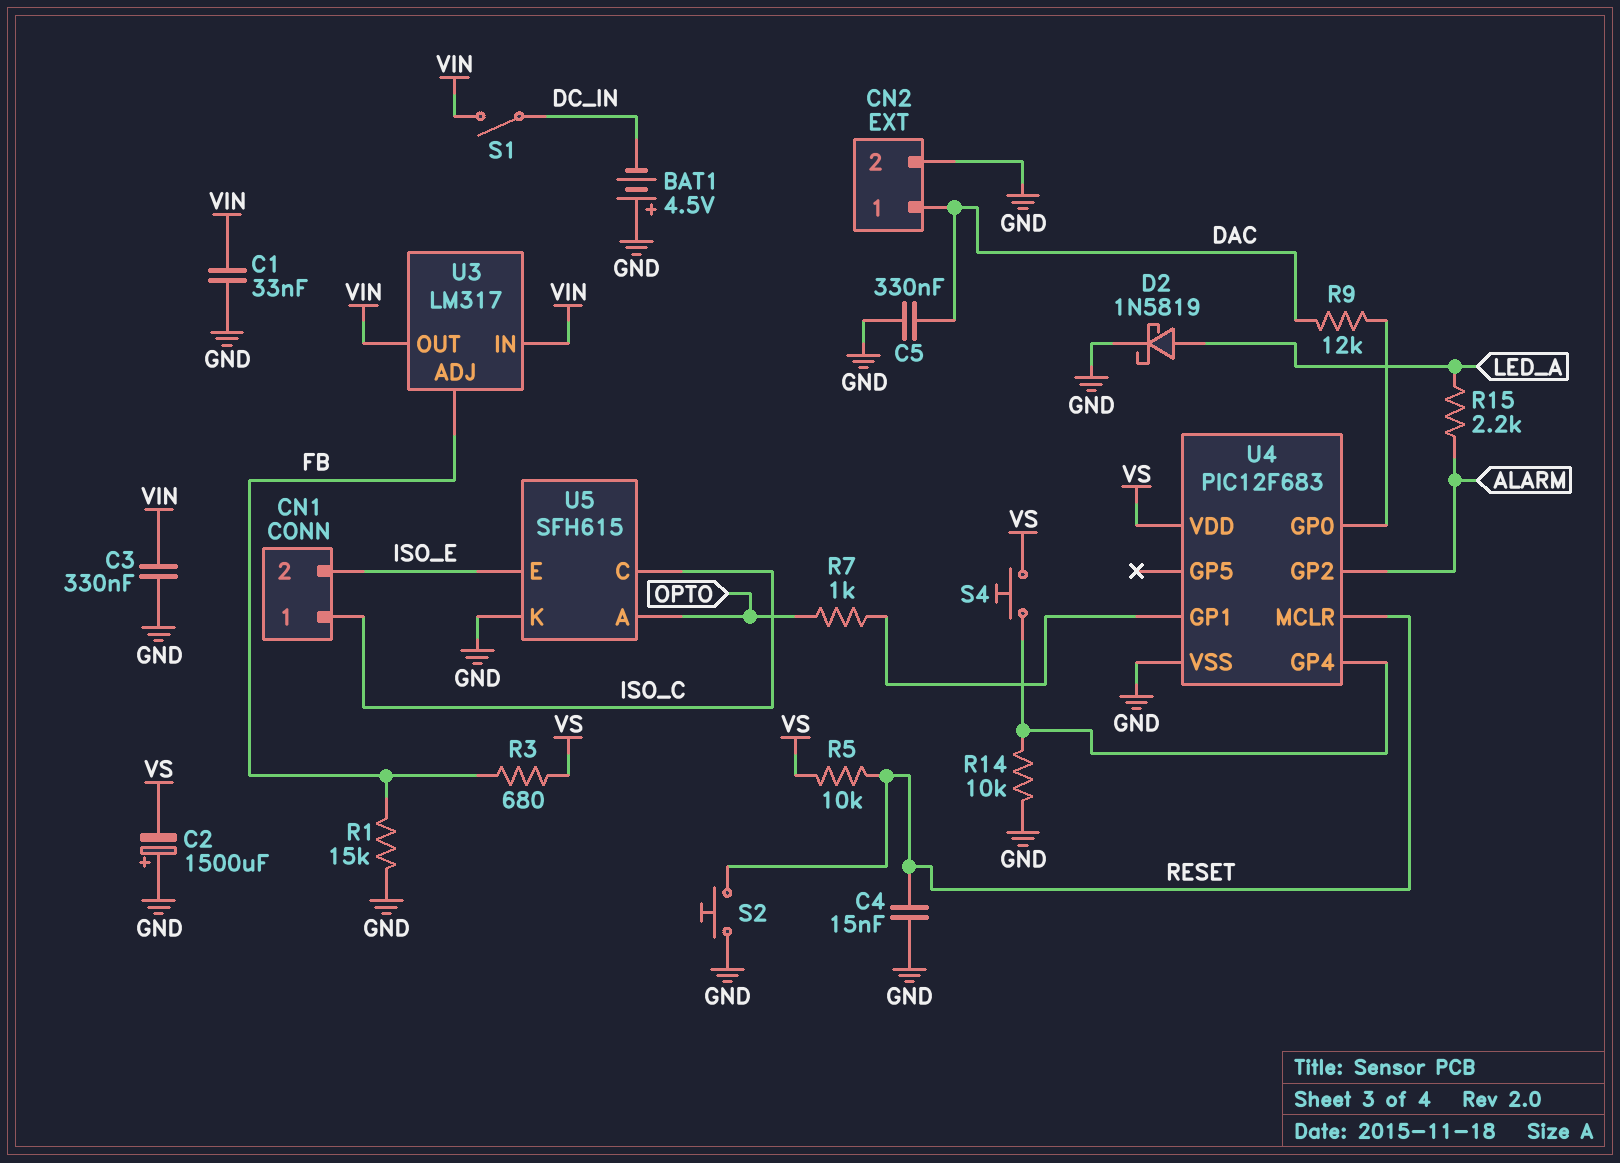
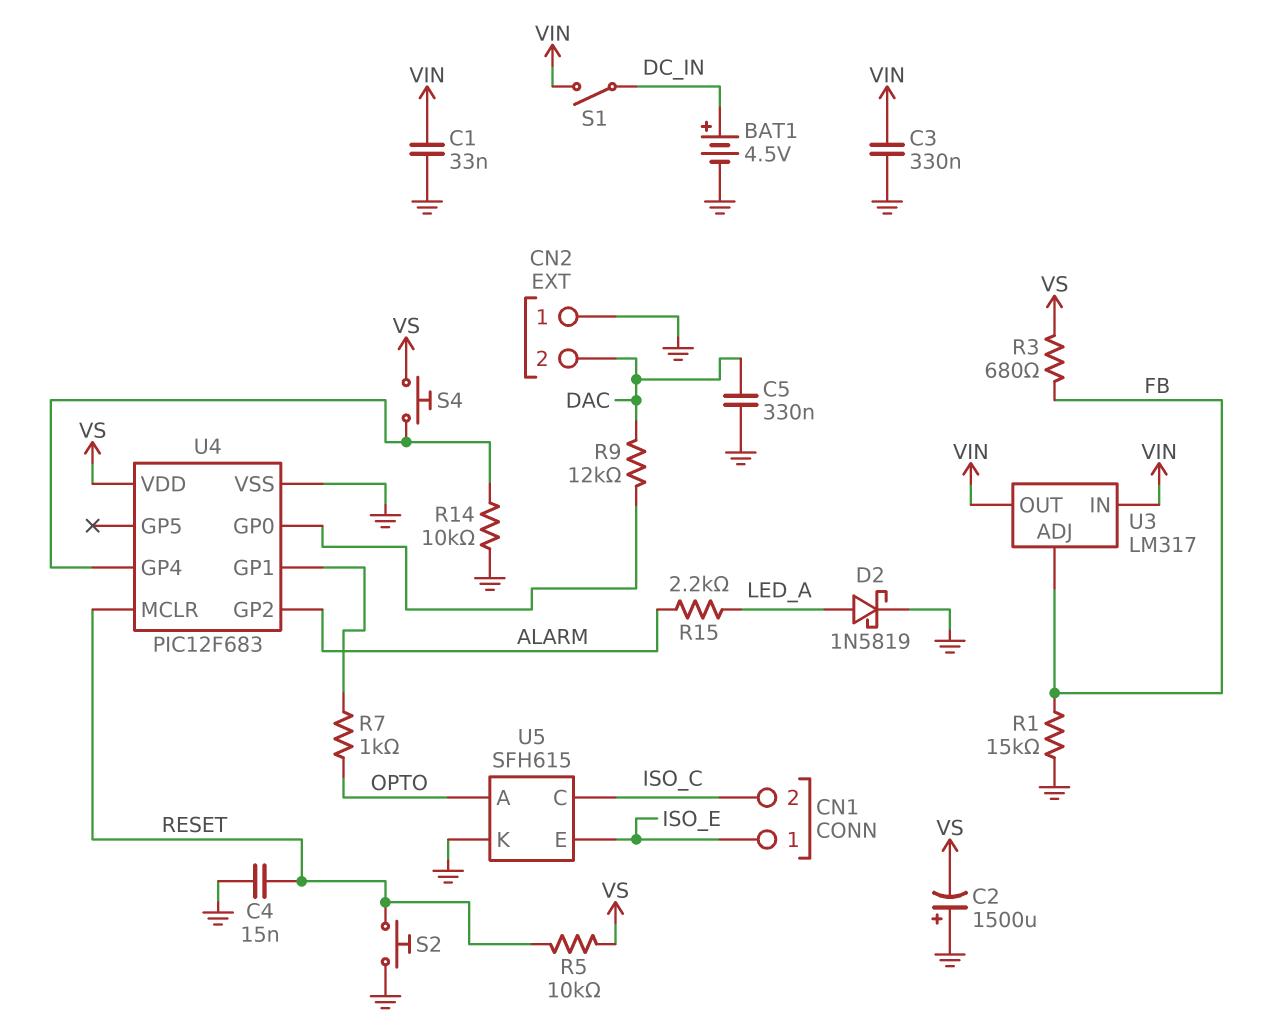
BAT1: 4.5V (plus GND, minus DC_IN) -> 4.5V (plus DC_IN, minus GND)
CN1 pin 1: ISO_C -> ISO_E
CN1 pin 2: ISO_E -> ISO_C
CN2 pin 1: DAC -> GND
CN2 pin 2: GND -> DAC

